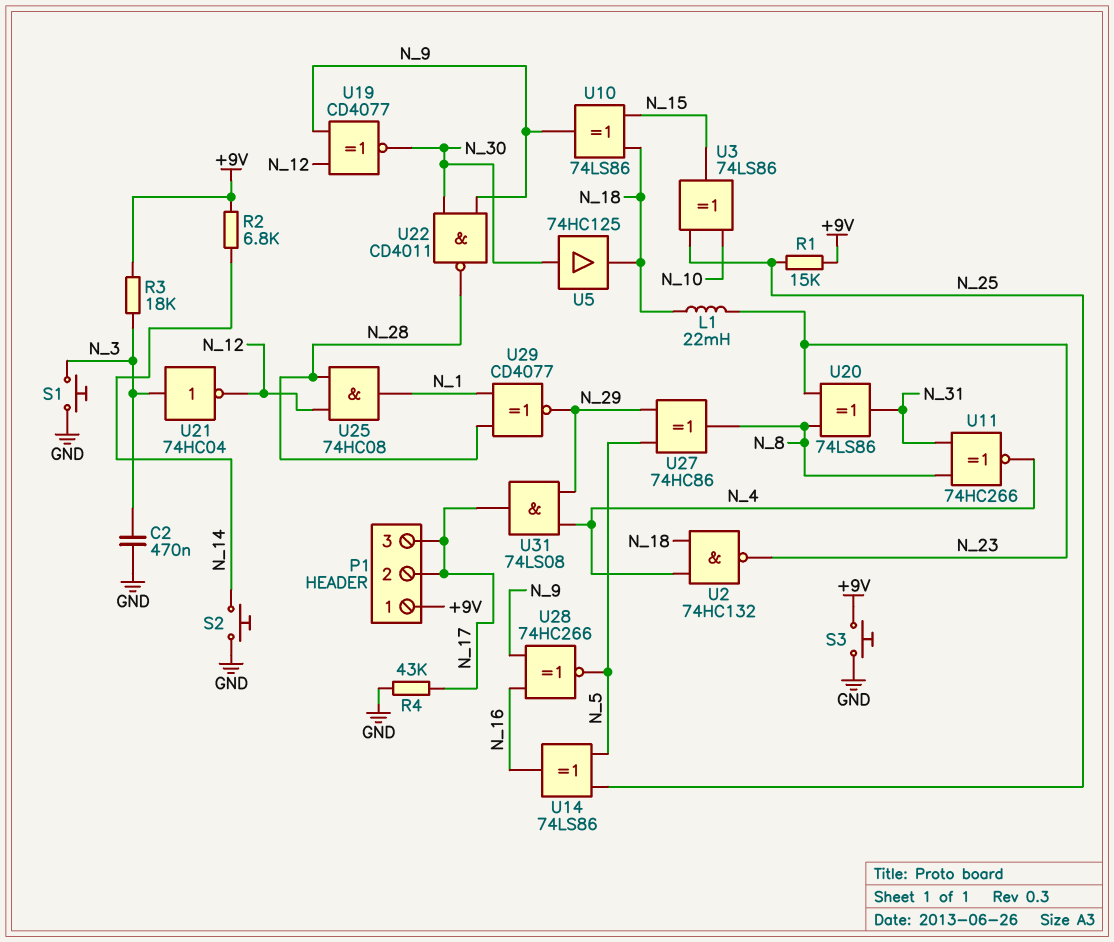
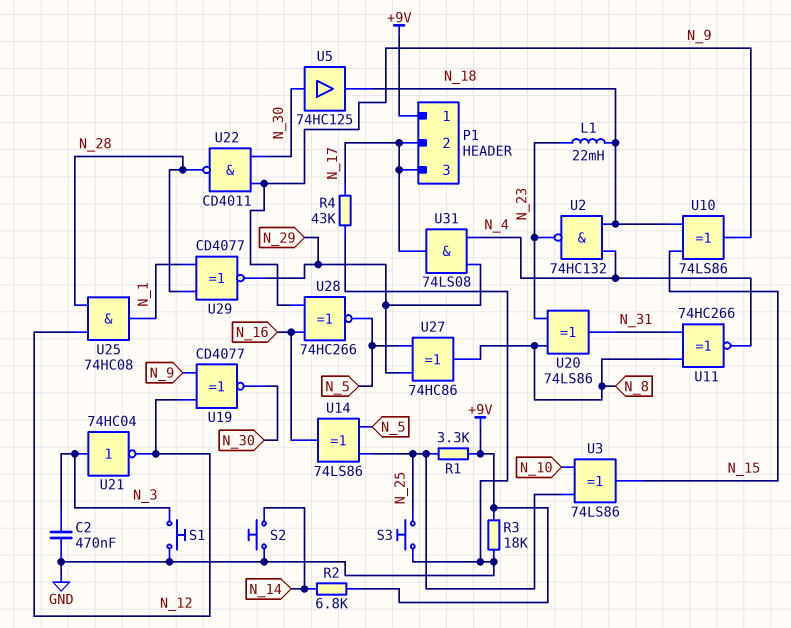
R1: 15k (+9V, N_25) -> 3.3k (+9V, N_25)
R3: 18k (+9V, N_3) -> 18k (+9V, GND)
S3: button (+9V, GND) -> button (GND, N_25)

